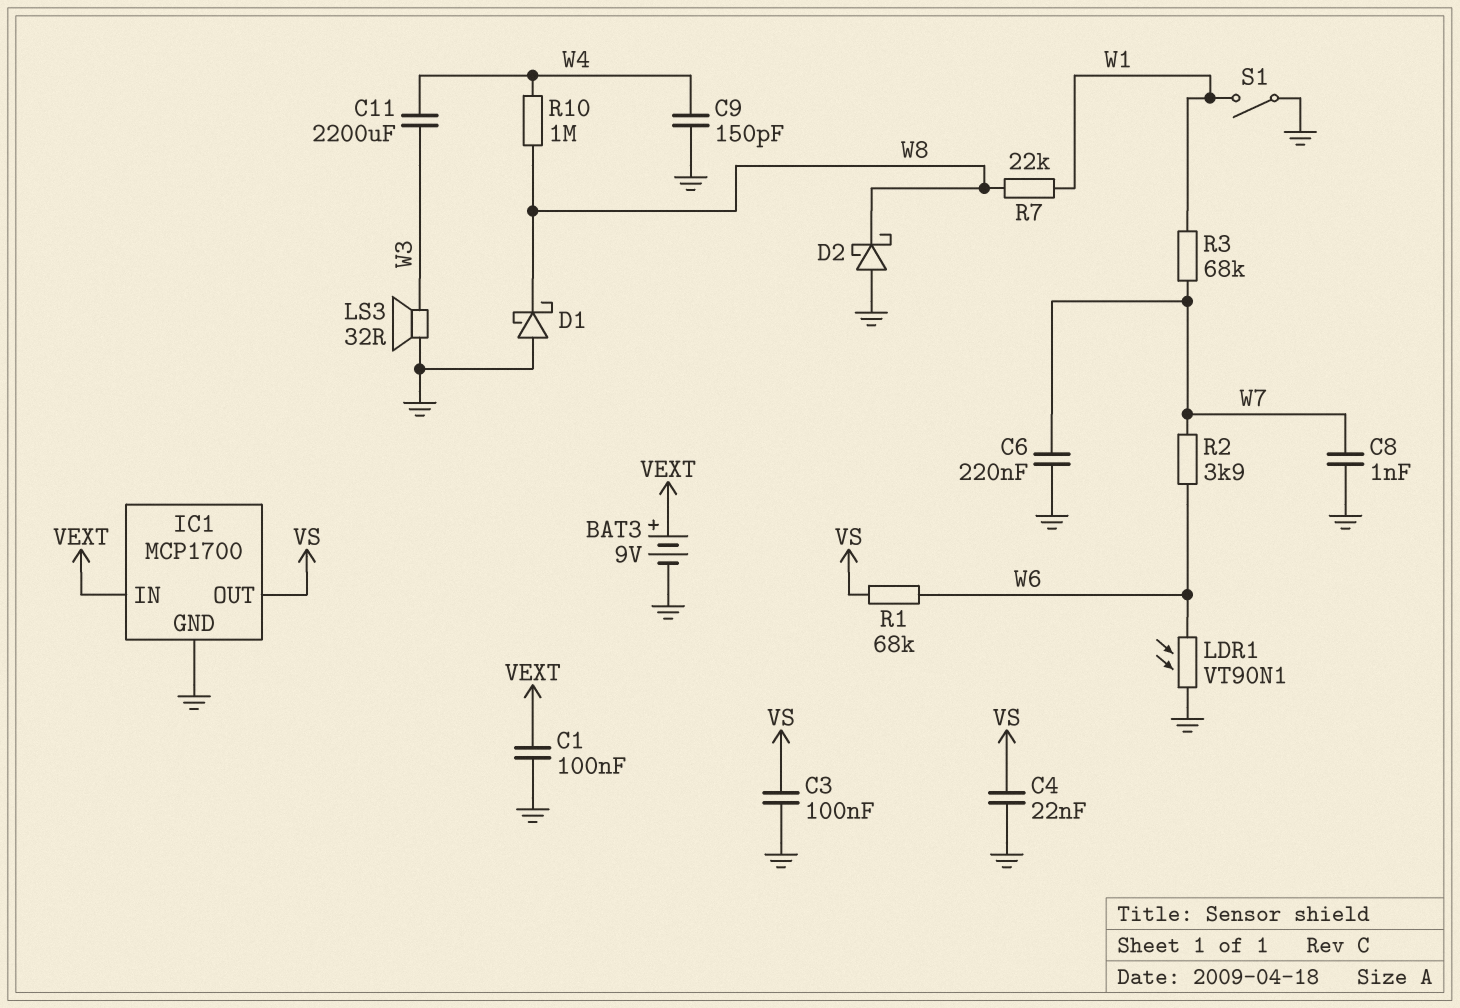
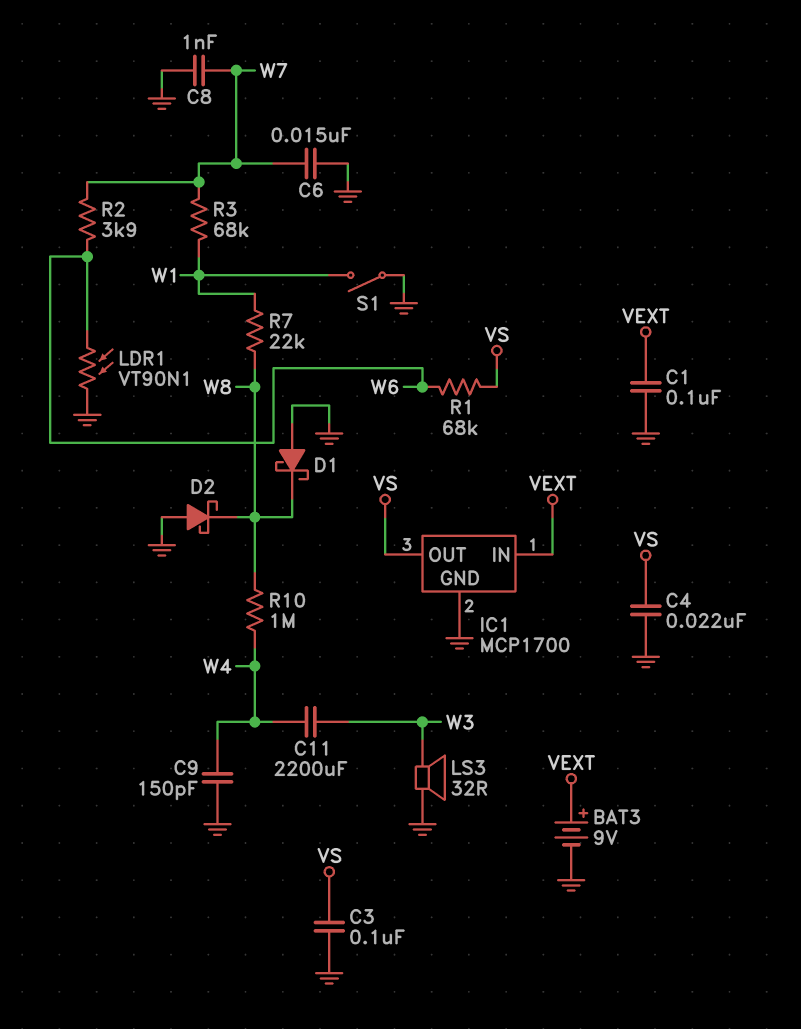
C6: 220nF (GND, W7) -> 15nF (GND, W7)

